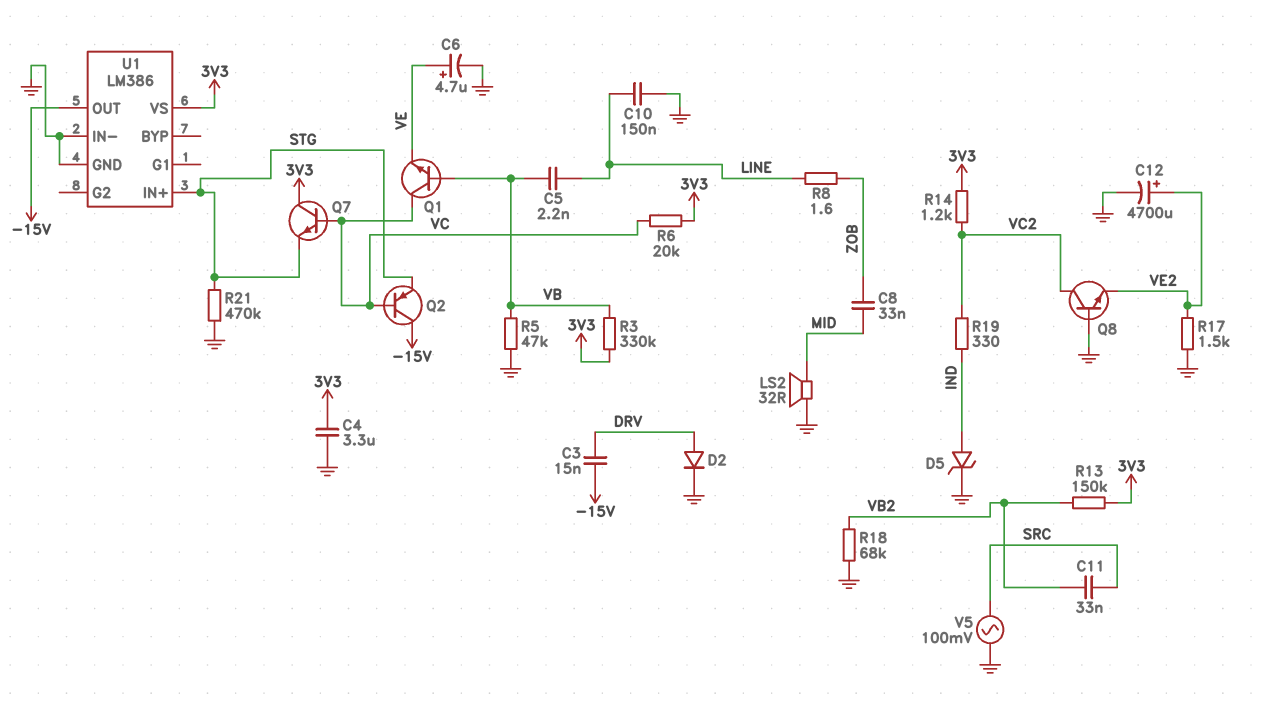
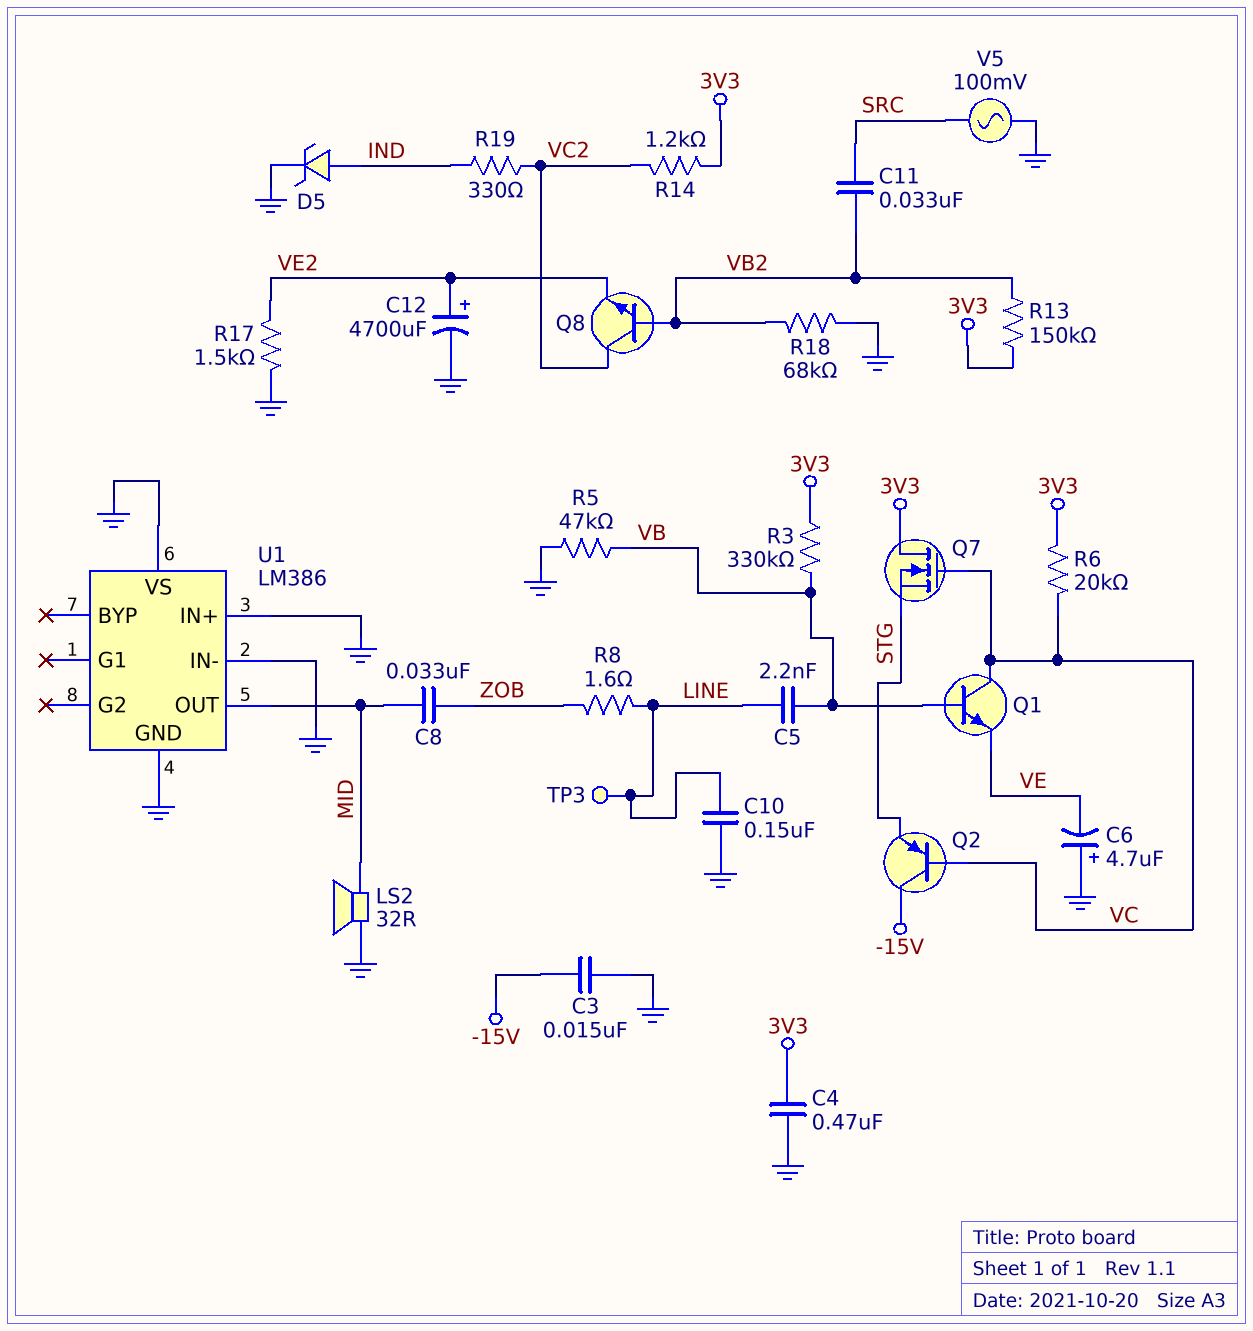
C3: 15nF (-15V, DRV) -> 15nF (-15V, GND)
C4: 3.3uF (3V3, GND) -> 470nF (3V3, GND)
C6: 4.7uF (plus VE, minus GND) -> 4.7uF (plus GND, minus VE)
D2: diode (A DRV, K GND) -> none
Q7: NPN (B VC, C 3V3, E STG) -> NMOS (G VC, D 3V3, S STG)
Q8: NPN (B GND, C VC2, E VE2) -> NPN (B VB2, C VC2, E VE2)
R21: 470k (GND, STG) -> none
TP3: none -> test point (LINE)
U1 pin IN+: STG -> GND
U1 pin OUT: -15V -> MID
U1 pin VS: 3V3 -> GND

